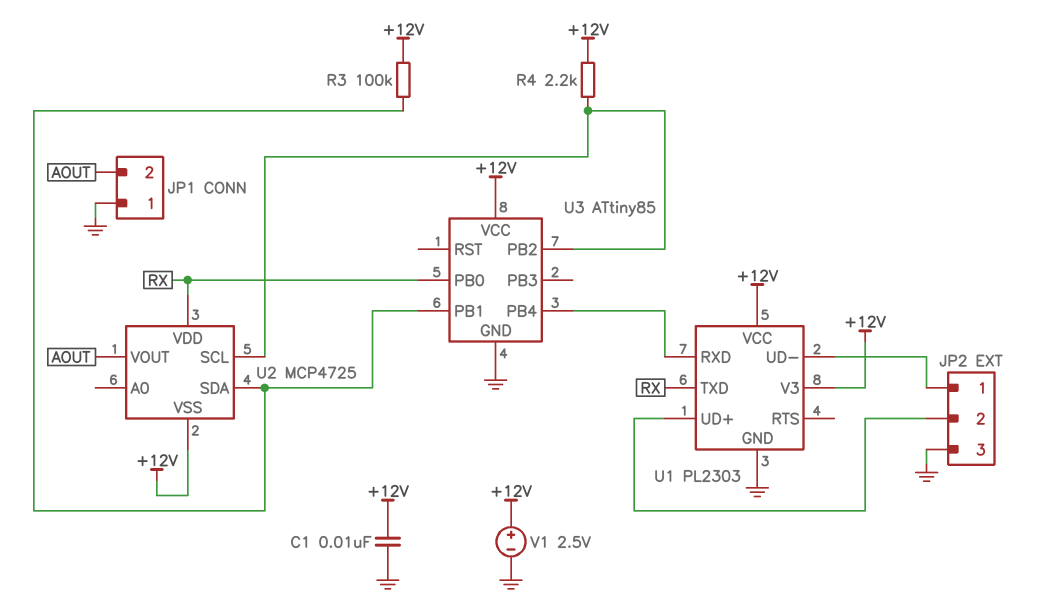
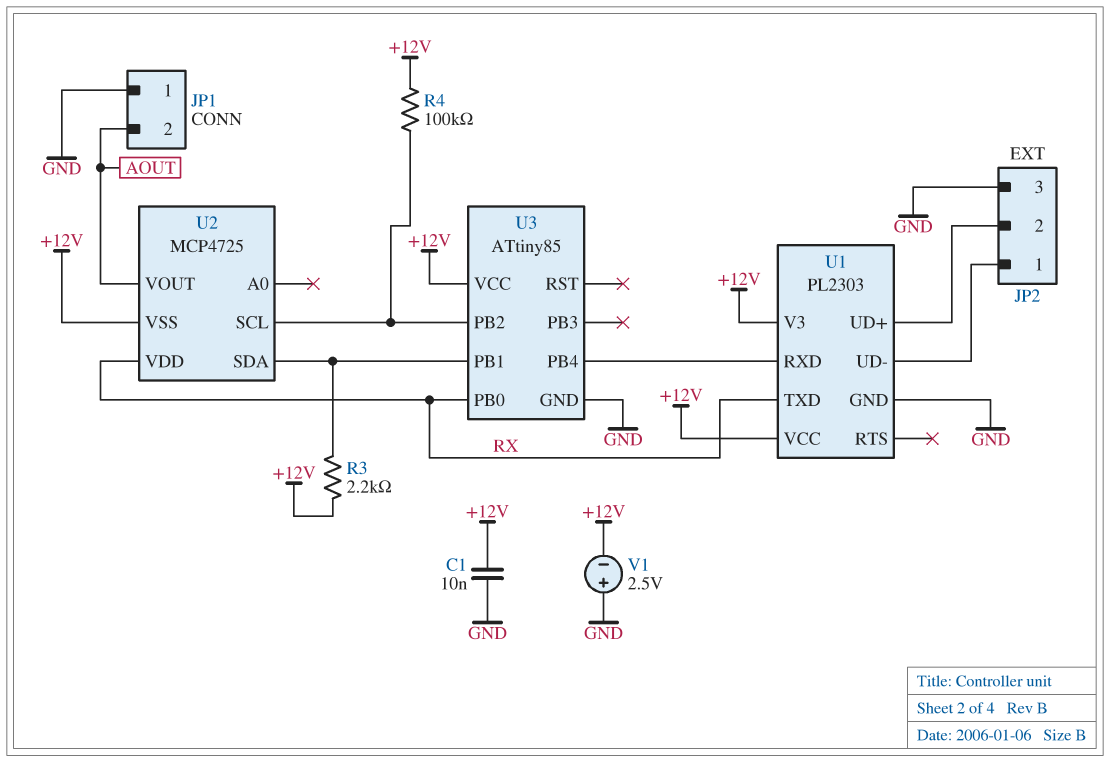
R3: 100k (+12V, U2/SDA) -> 2.2k (+12V, U2/SDA)
R4: 2.2k (+12V, U2/SCL) -> 100k (+12V, U2/SCL)
V1: 2.5V (plus +12V, minus GND) -> 2.5V (plus GND, minus +12V)

